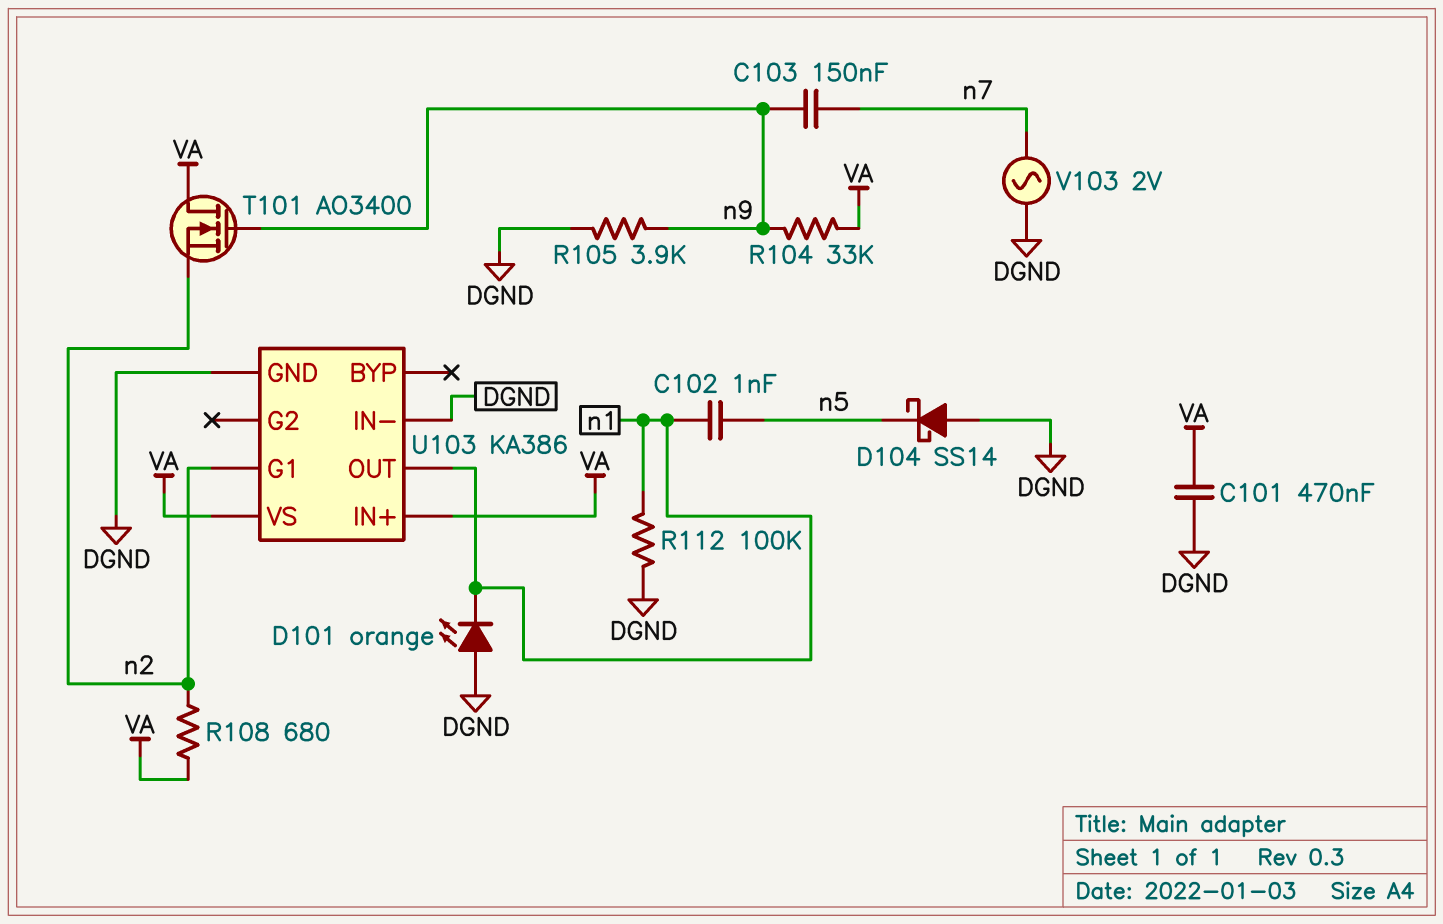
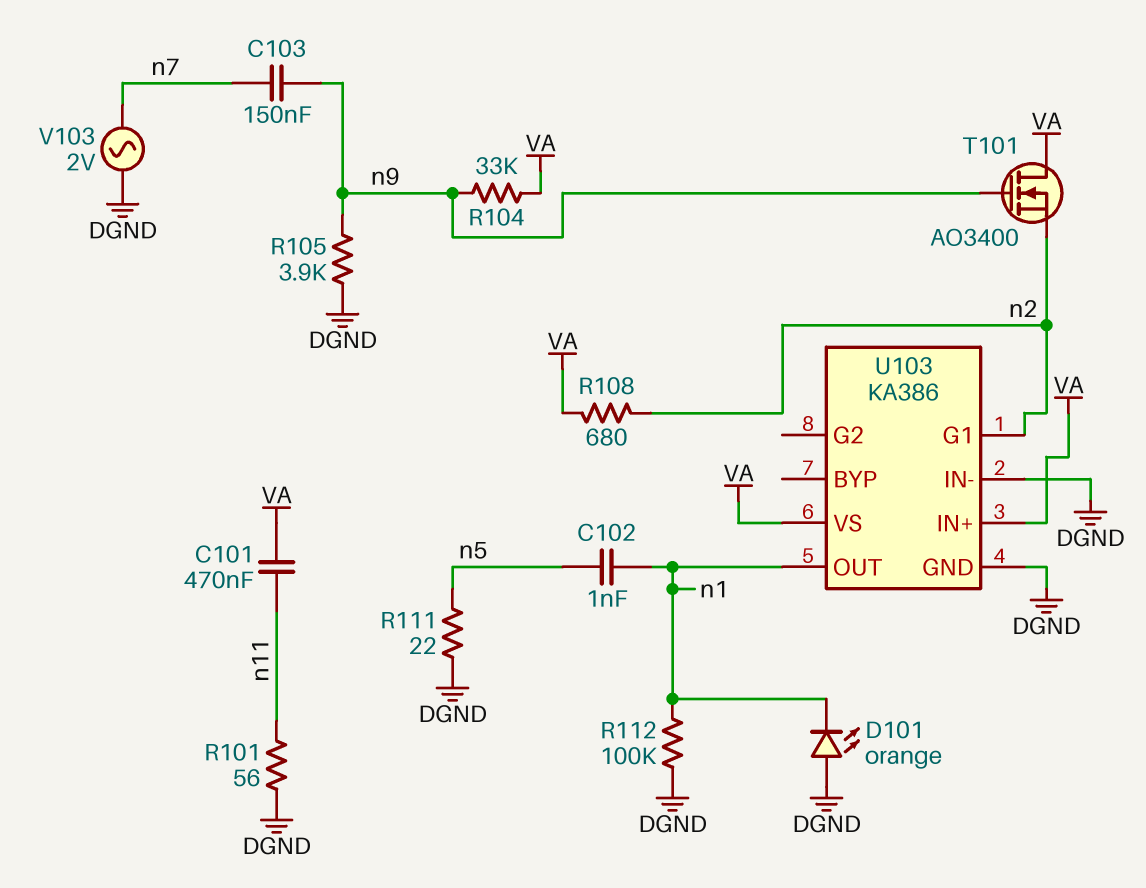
C101: 470nF (DGND, VA) -> 470nF (VA, n11)
D104: schottky SS14 (A DGND, K n5) -> none
R101: none -> 56 (DGND, n11)
R111: none -> 22 (DGND, n5)

